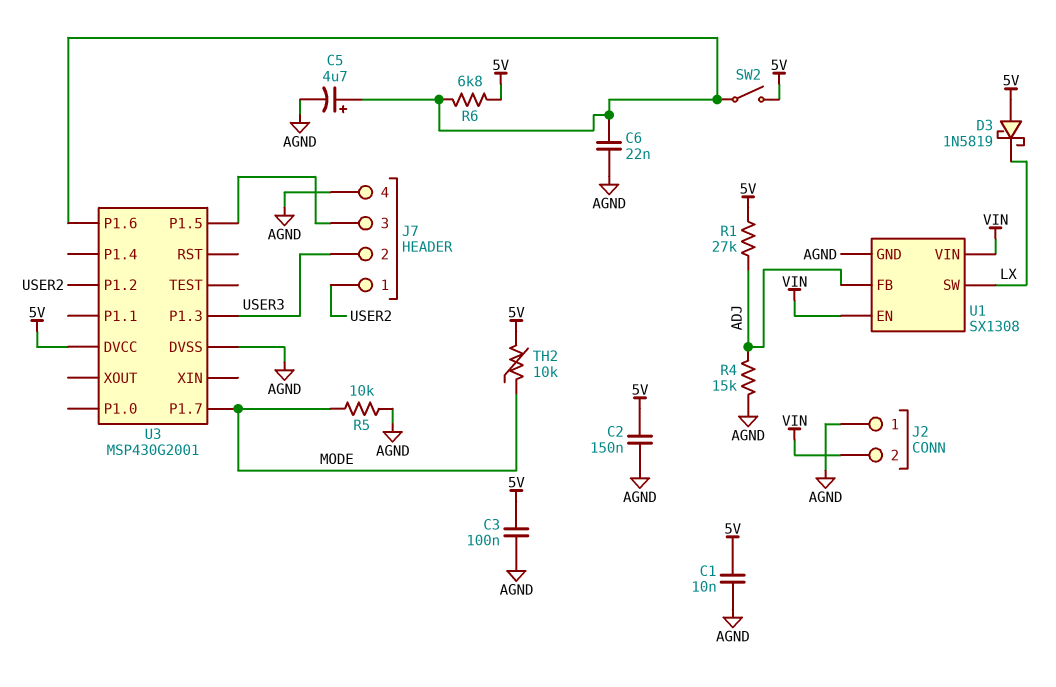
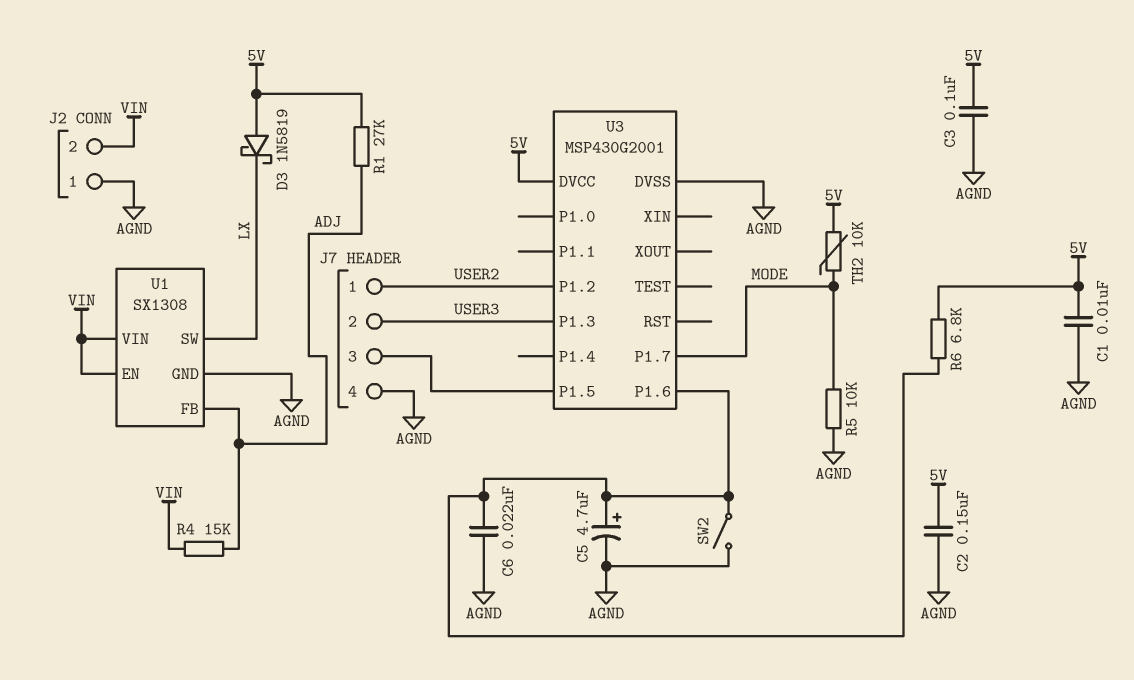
R4: 15k (ADJ, AGND) -> 15k (ADJ, VIN)
SW2: switch (5V, U3/P1.6) -> switch (AGND, U3/P1.6)

